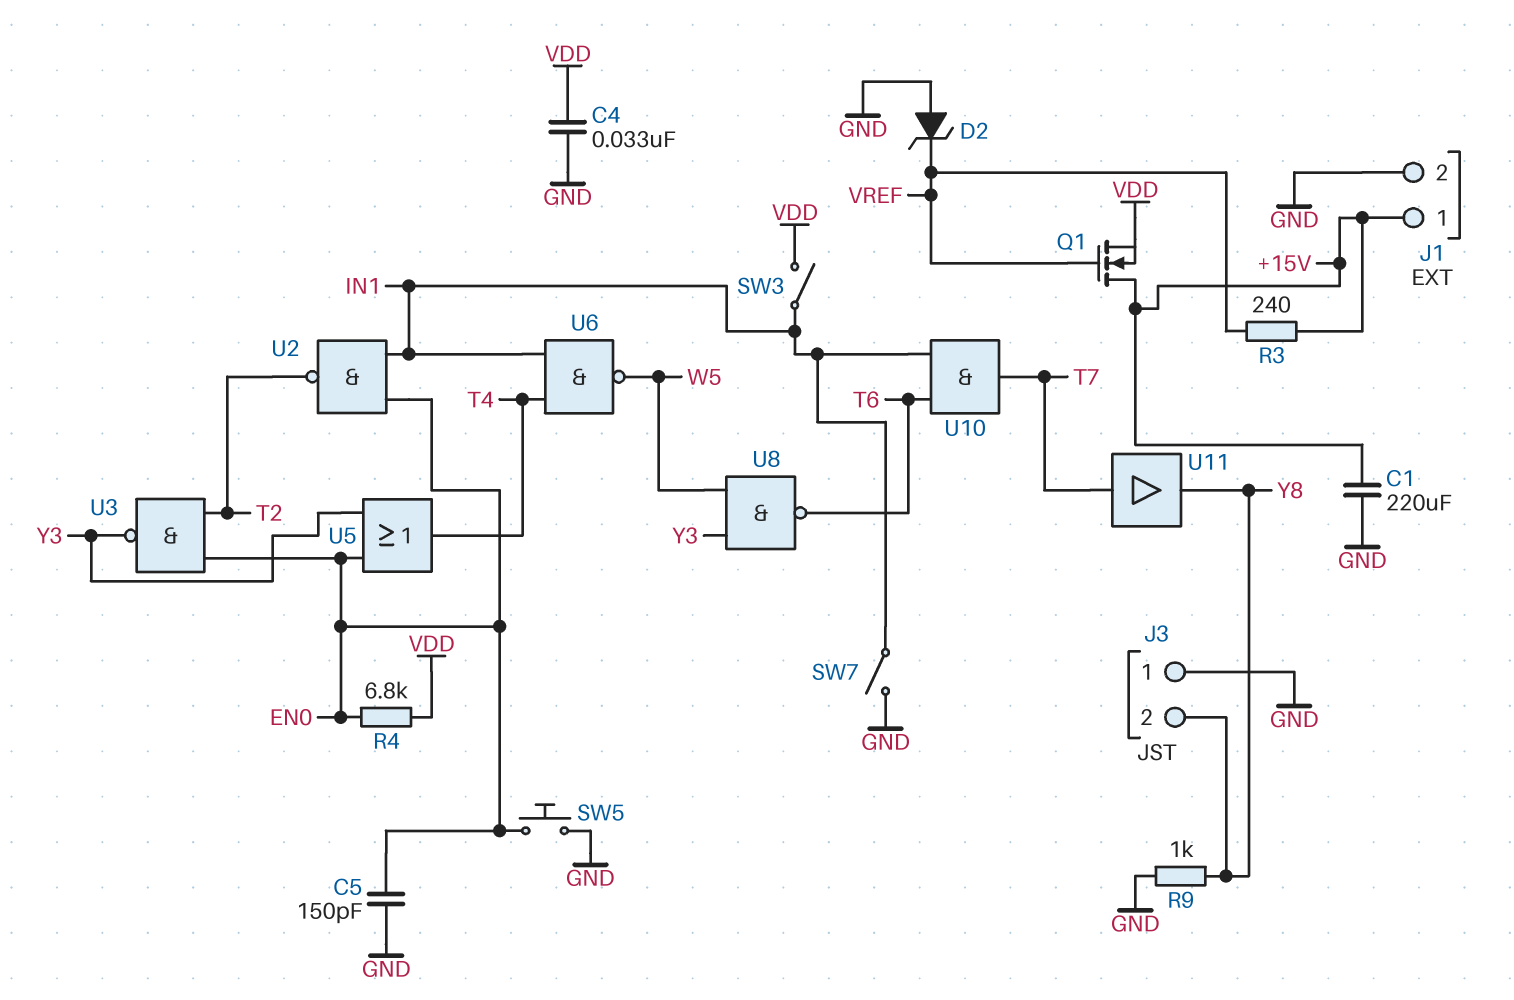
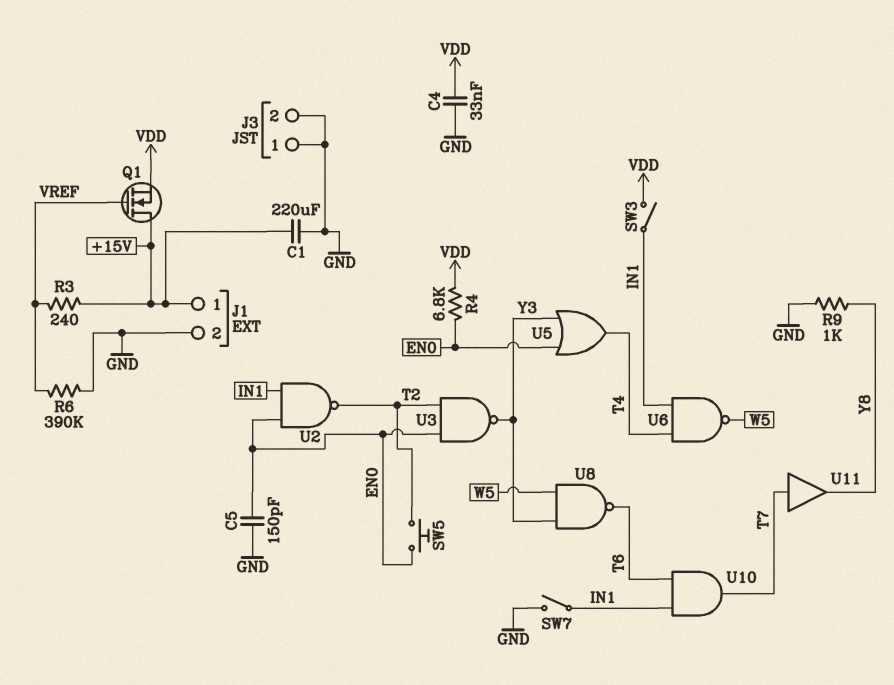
D2: zener (A GND, K VREF) -> none
J3 pin 2: Y8 -> GND
R6: none -> 390k (GND, VREF)
SW5: button (EN0, GND) -> button (EN0, T2)

